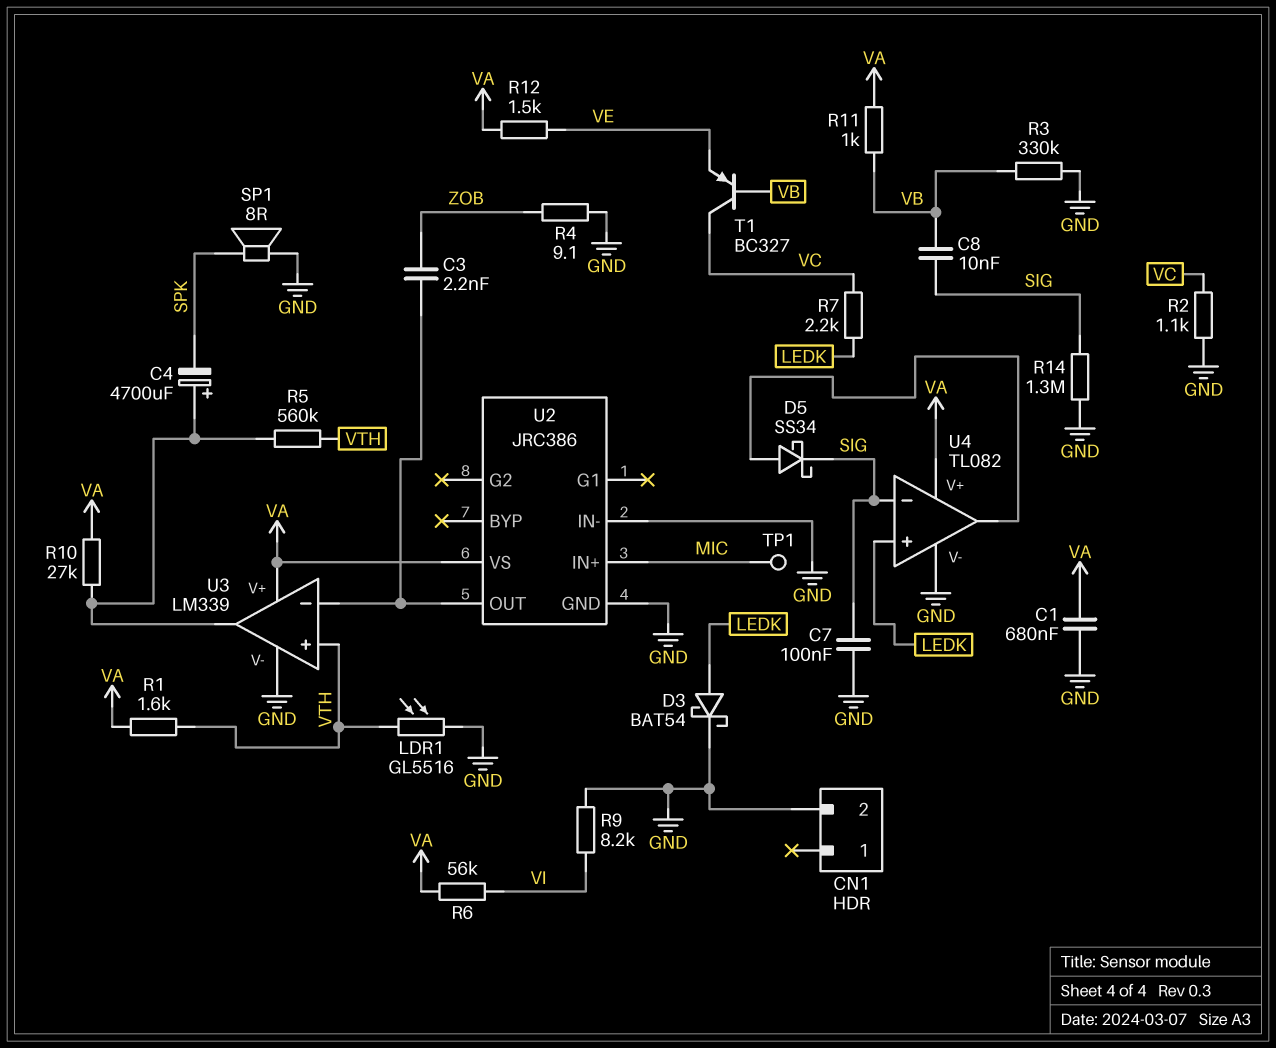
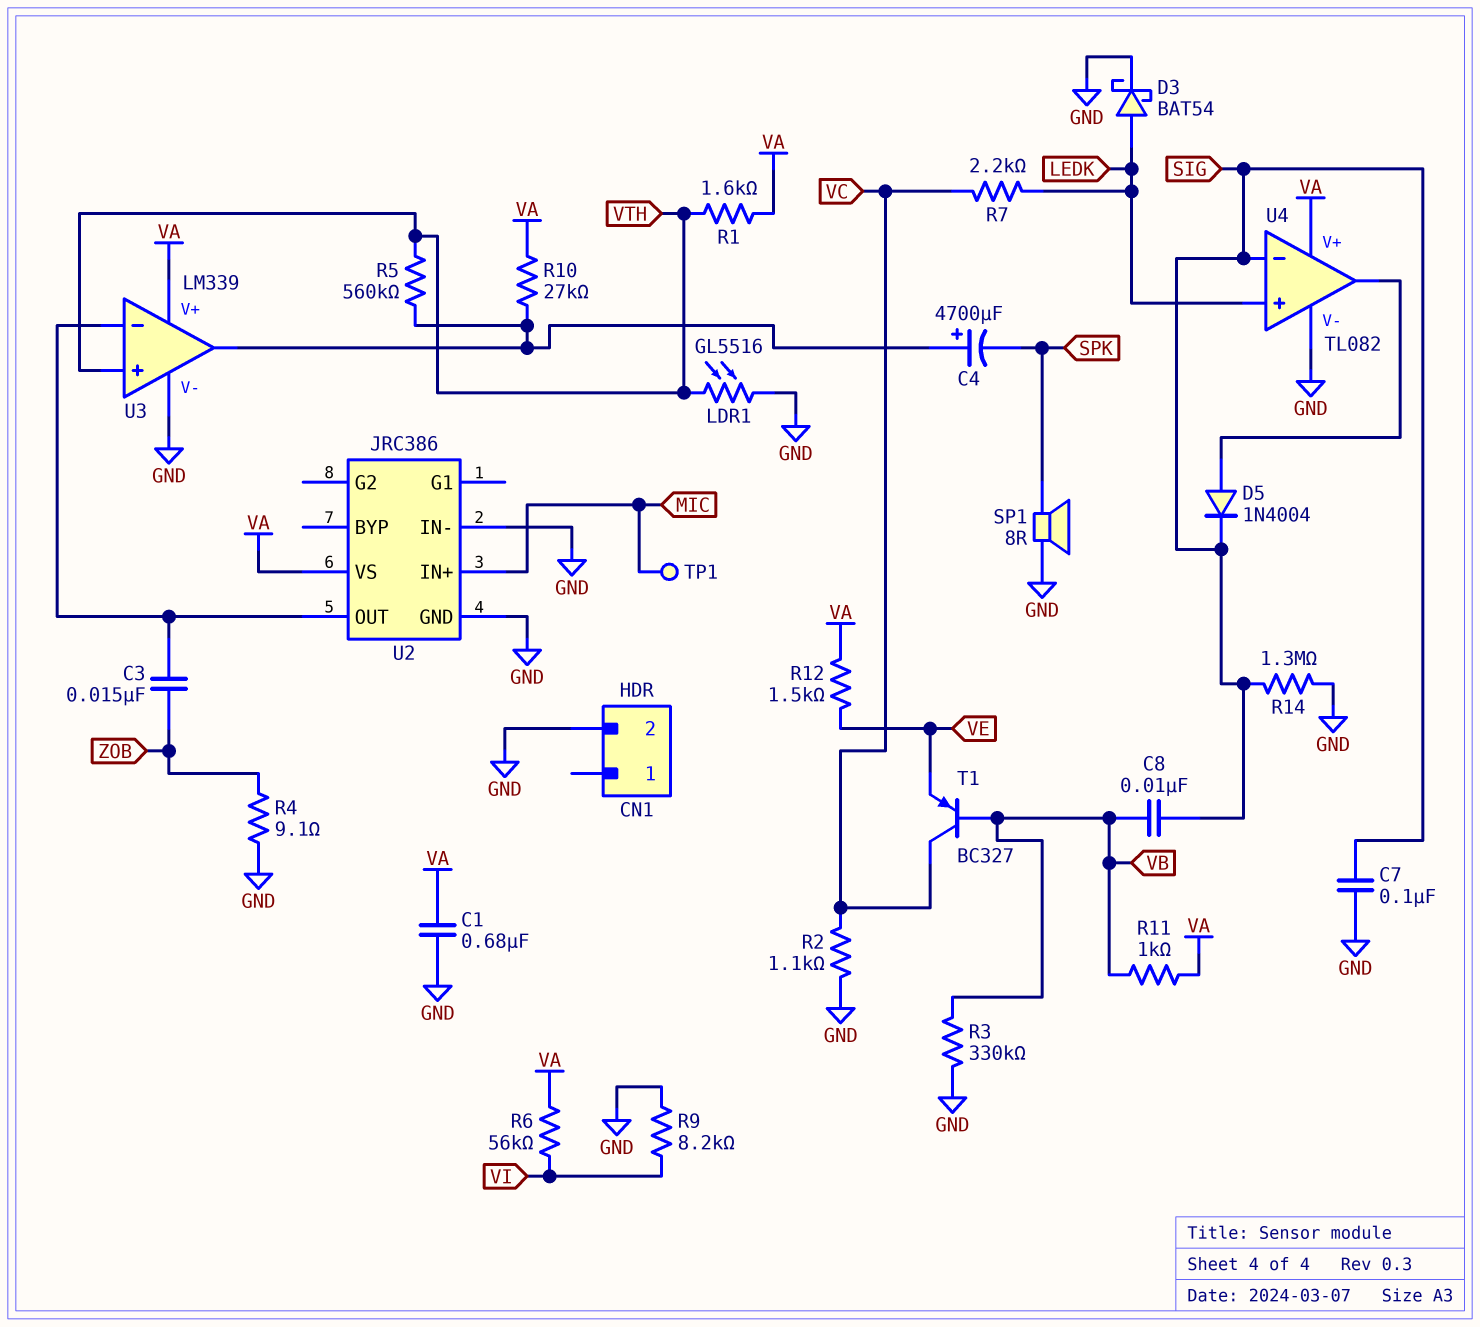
C3: 2.2nF (U2/OUT, ZOB) -> 15nF (U2/OUT, ZOB)
D5: schottky SS34 (A U4/out, K SIG) -> diode 1N4004 (A U4/out, K SIG)

